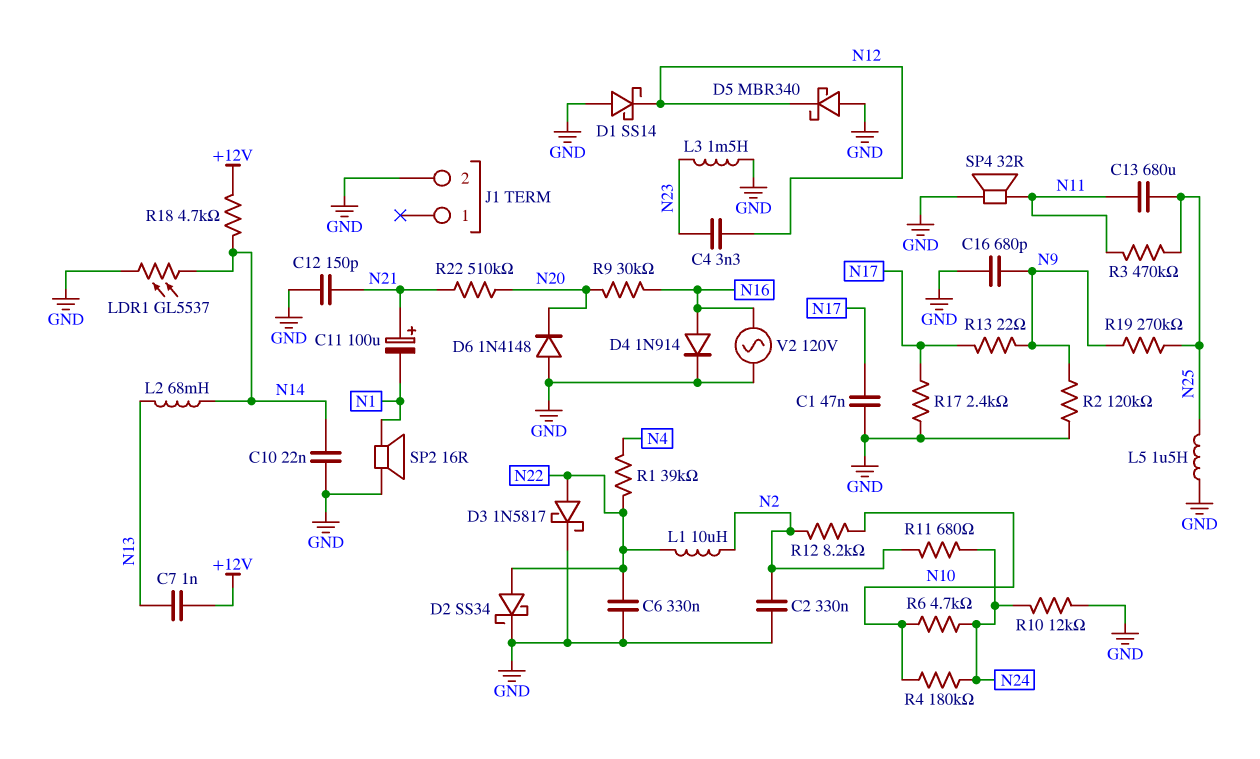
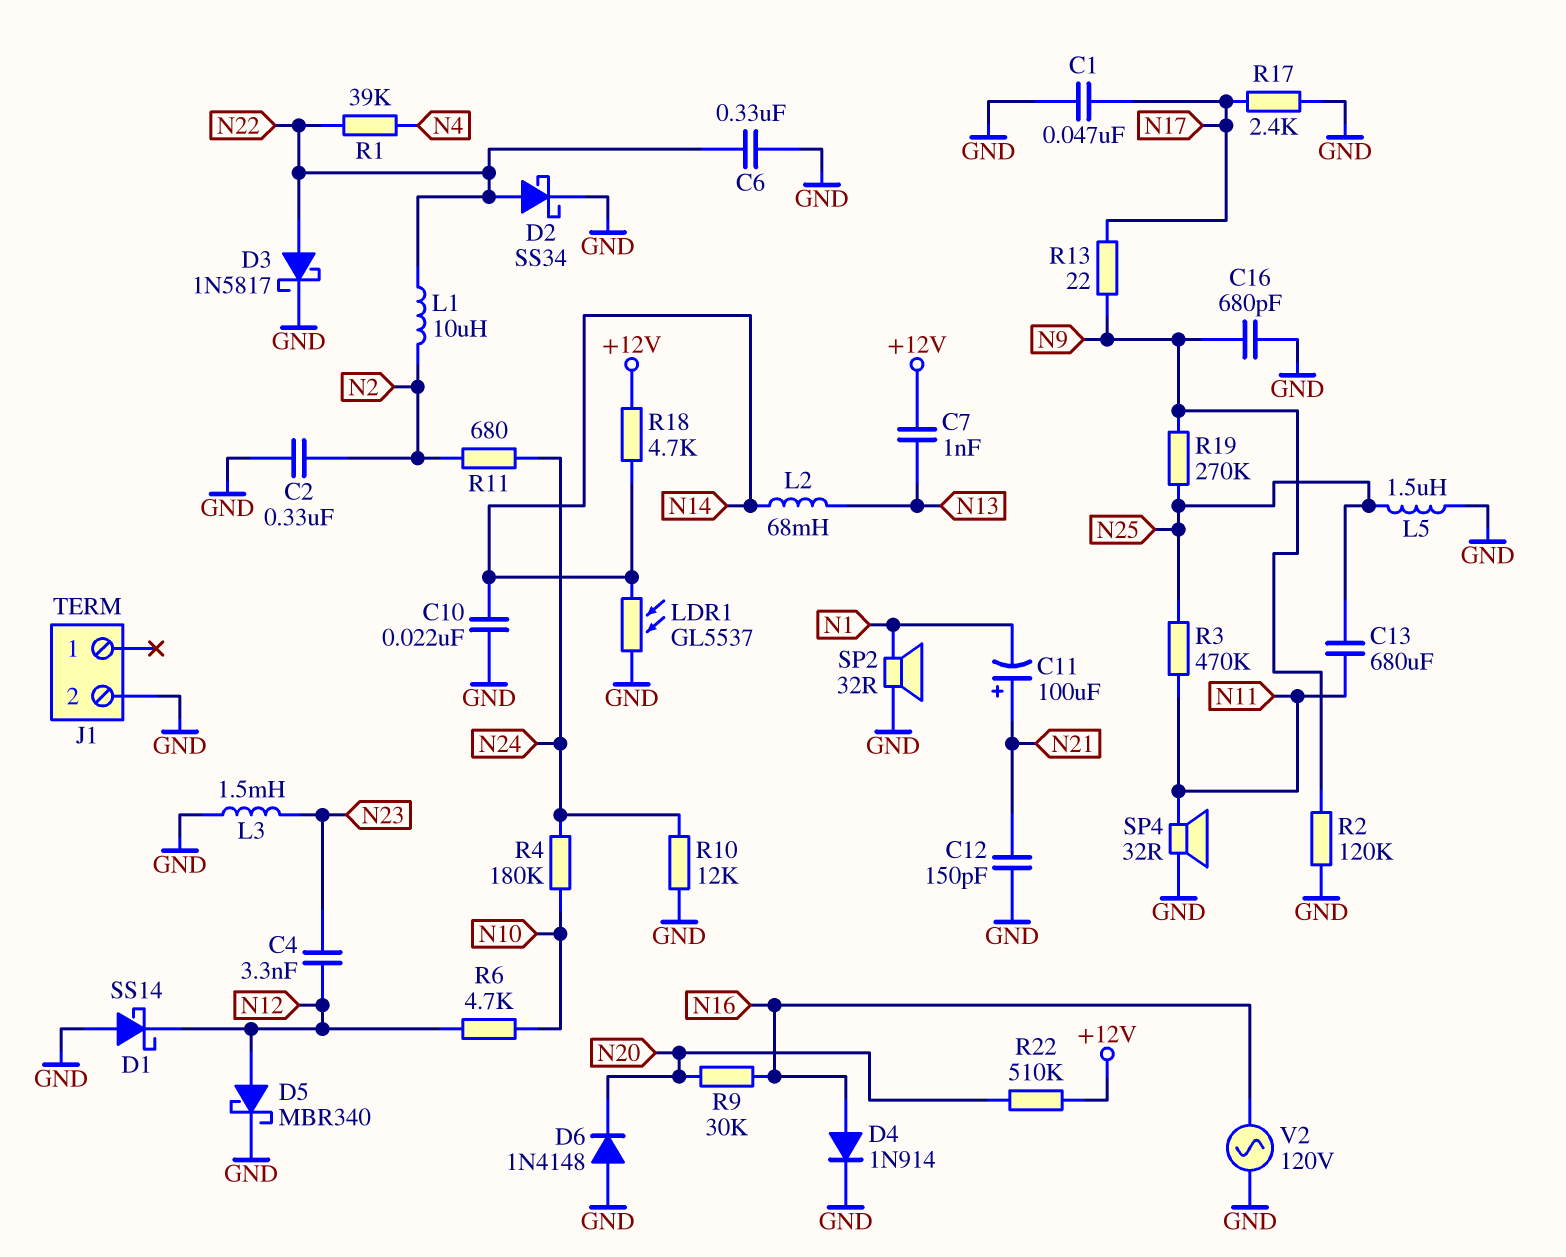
D5: schottky MBR340 (A GND, K N12) -> schottky MBR340 (A N12, K GND)
R6: 4.7k (N10, N24) -> 4.7k (N10, N12)
R12: 8.2k (N2, N10) -> none
R22: 510k (N20, N21) -> 510k (+12V, N20)
SP2: speaker 16R (GND, N1) -> speaker 32R (GND, N1)

